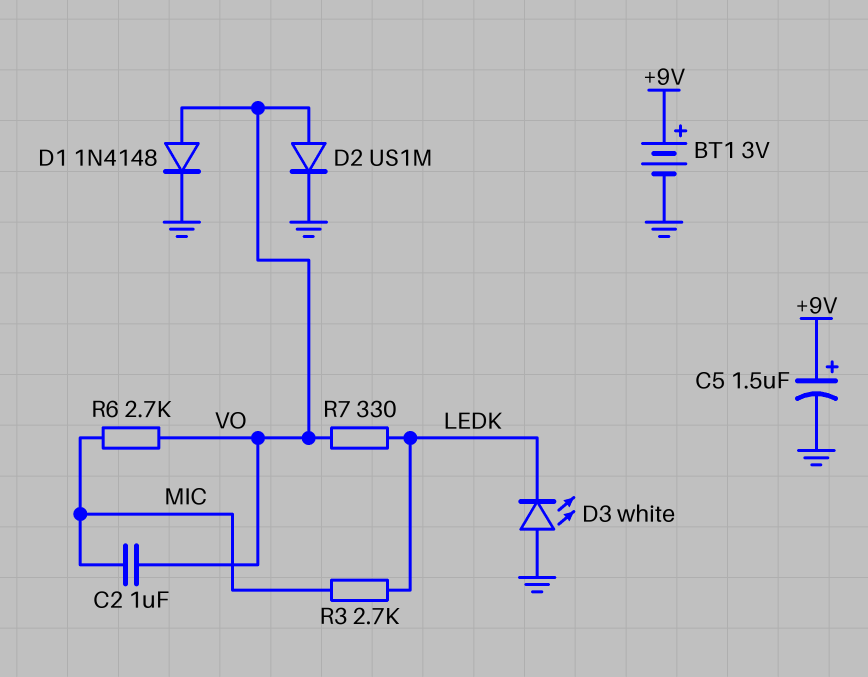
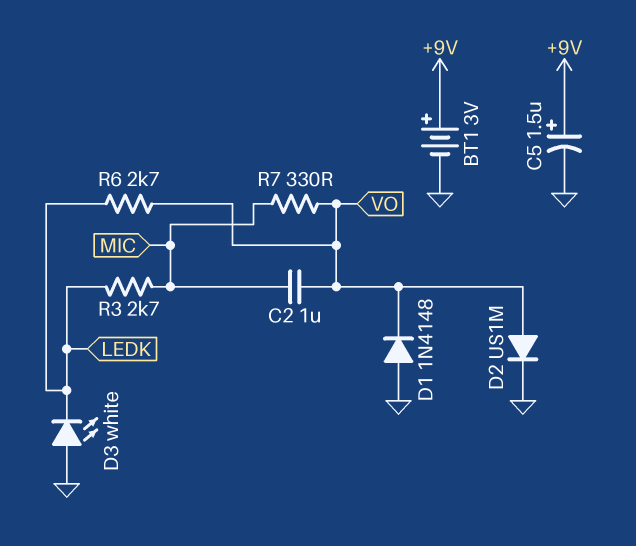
D1: diode 1N4148 (A VO, K GND) -> diode 1N4148 (A GND, K VO)
R6: 2.7k (MIC, VO) -> 2.7k (LEDK, VO)
R7: 330 (LEDK, VO) -> 330 (MIC, VO)

